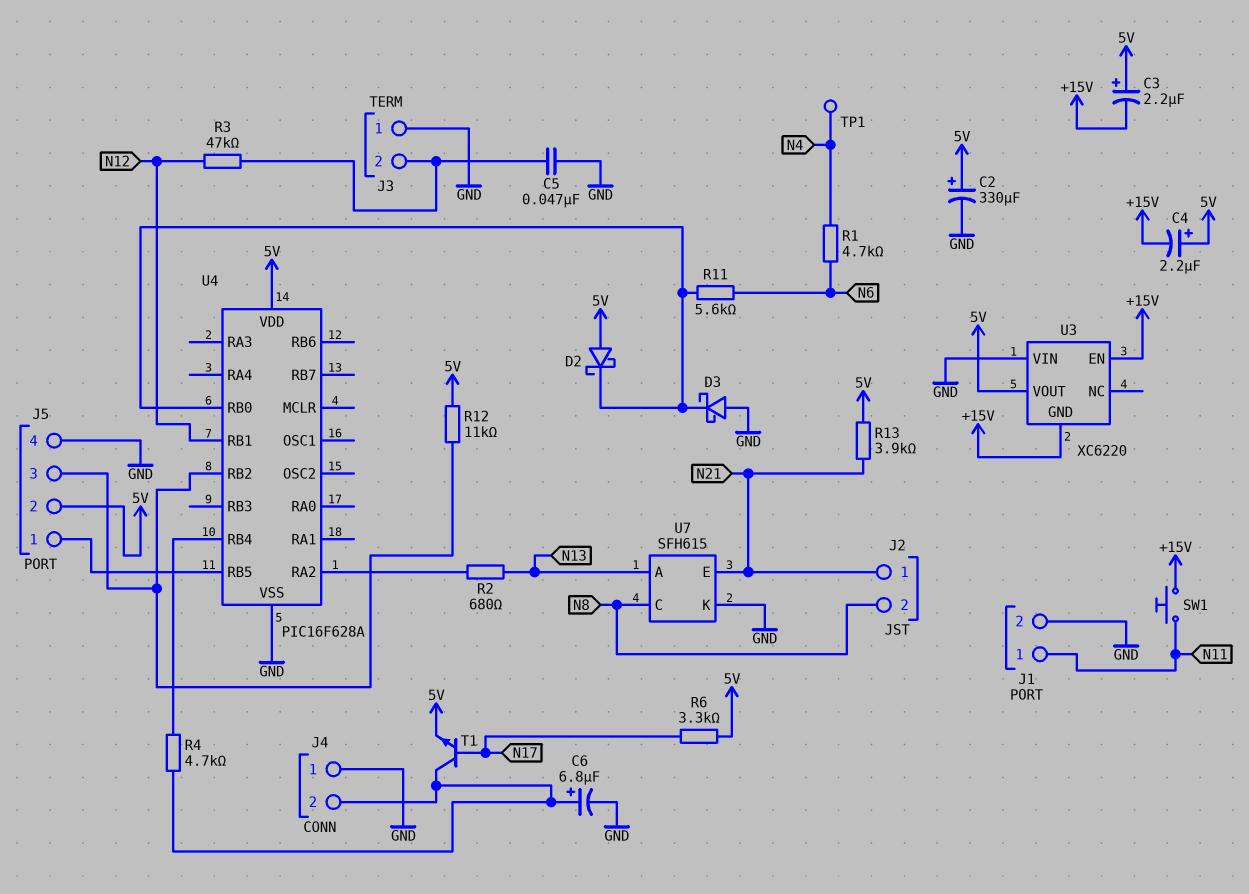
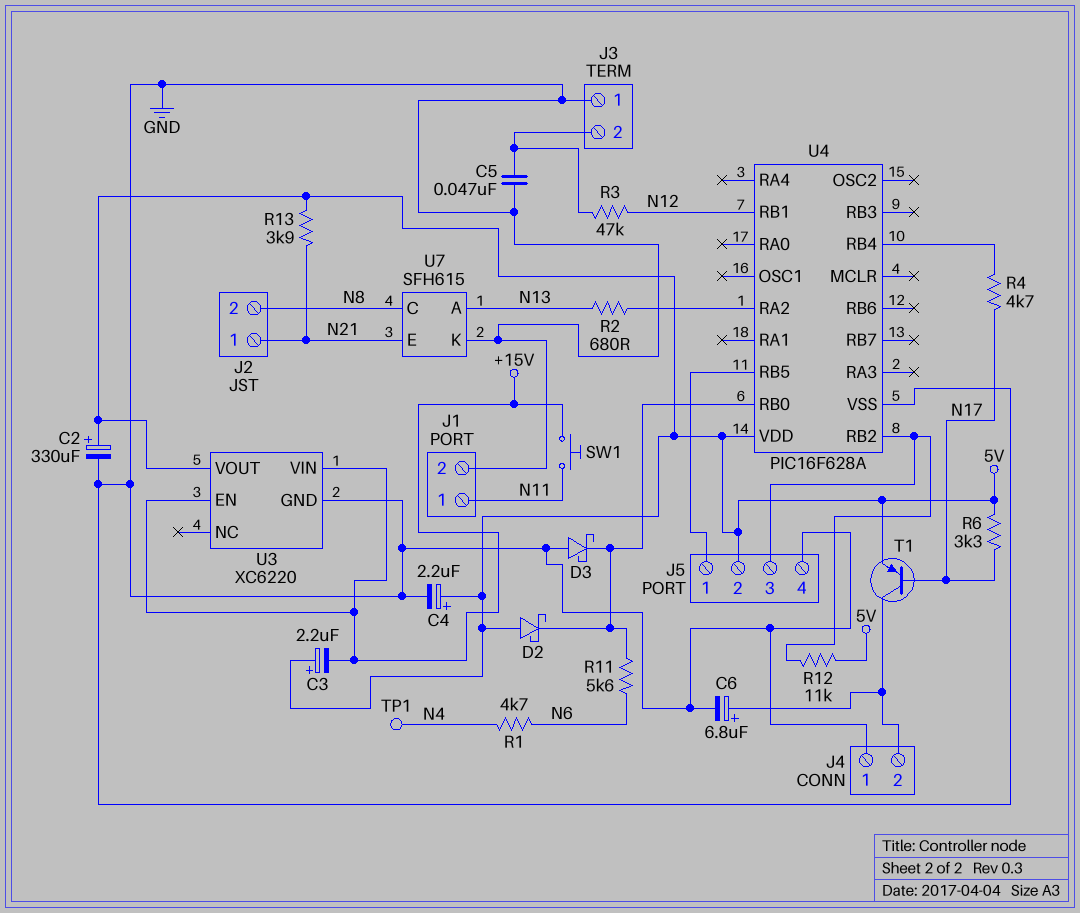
C4: 2.2uF (plus 5V, minus +15V) -> 2.2uF (plus 5V, minus GND)
R4: 4.7k (J4/2, U4/RB4) -> 4.7k (N17, U4/RB4)
T1: NPN (B N17, C J4/2, E 5V) -> PNP (B N17, C J4/2, E 5V)
U3 pin GND: +15V -> GND
U3 pin VIN: GND -> +15V

